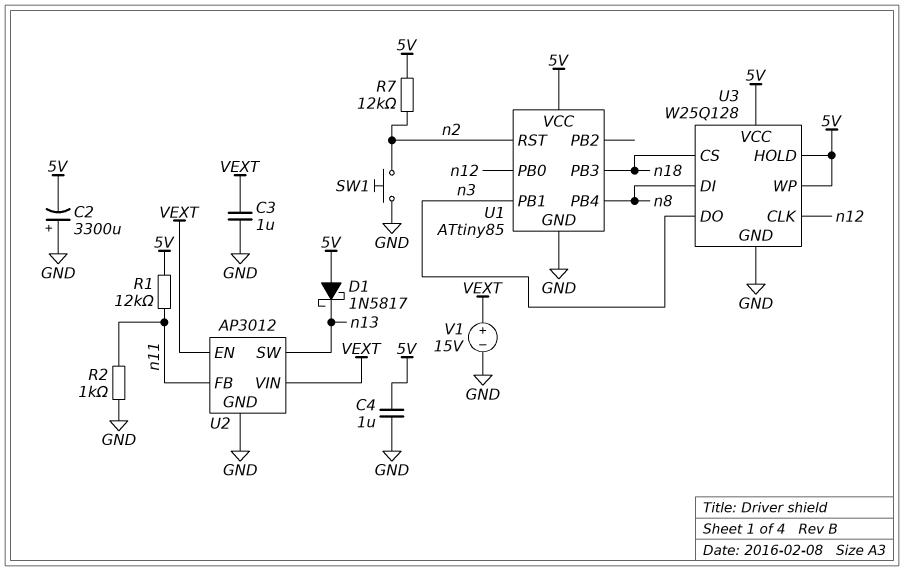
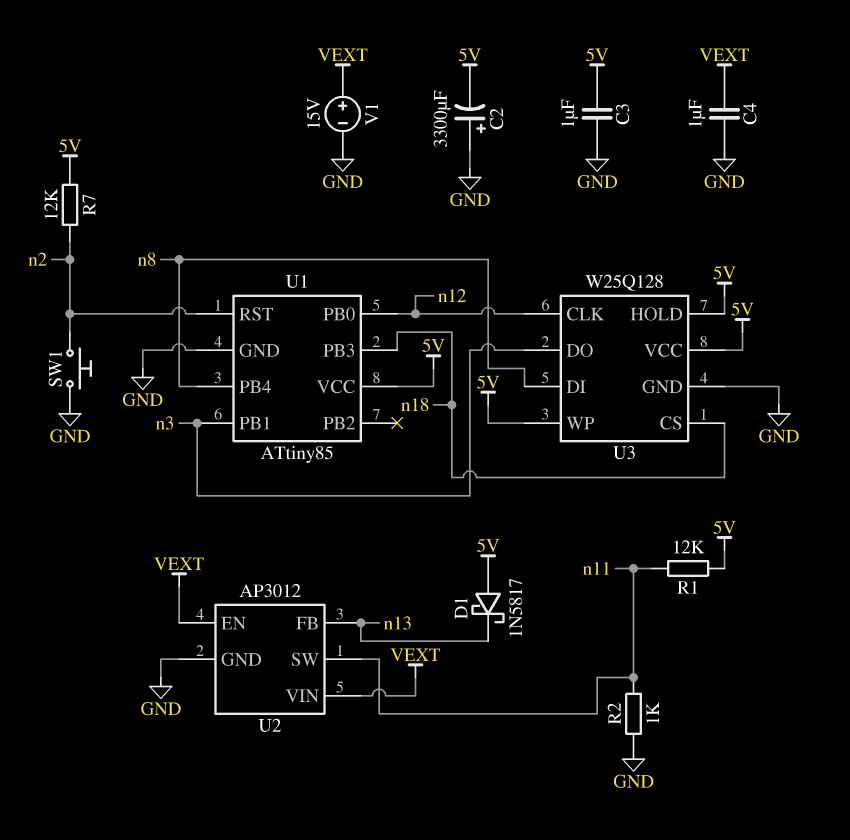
C3: 1uF (GND, VEXT) -> 1uF (5V, GND)
C4: 1uF (5V, GND) -> 1uF (GND, VEXT)
U2 pin FB: n11 -> n13
U2 pin SW: n13 -> n11

